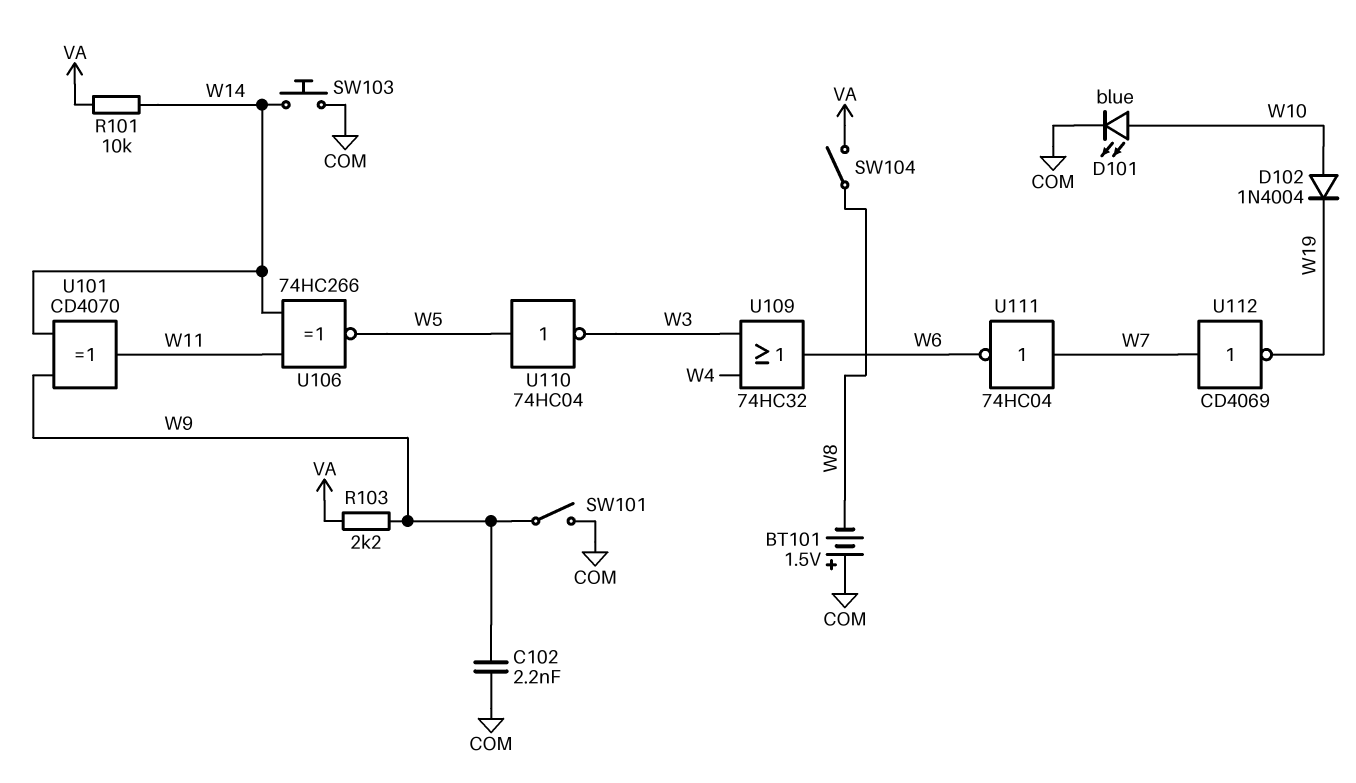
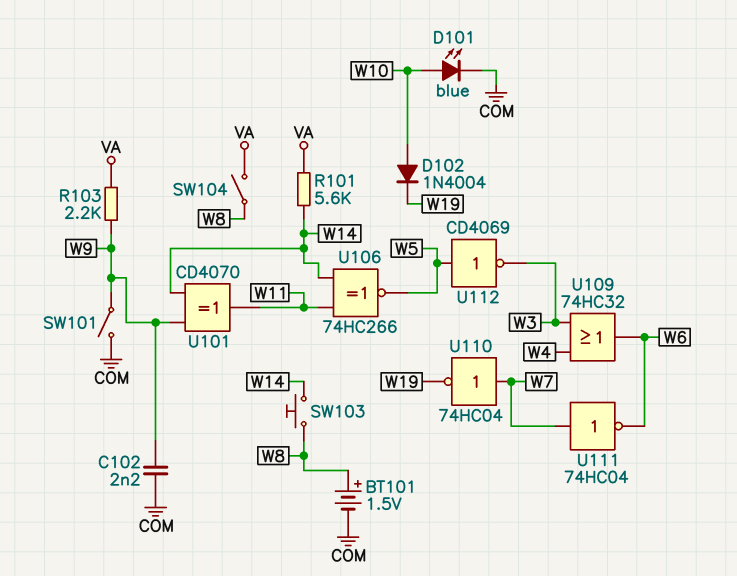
BT101: 1.5V (plus COM, minus W8) -> 1.5V (plus W8, minus COM)
R101: 10k (VA, W14) -> 5.6k (VA, W14)
SW103: button (COM, W14) -> button (W8, W14)
U110: NOT 74HC04 (in W5, out W3) -> NOT 74HC04 (in W7, out W19)
U112: NOT CD4069 (in W7, out W19) -> NOT CD4069 (in W5, out W3)

